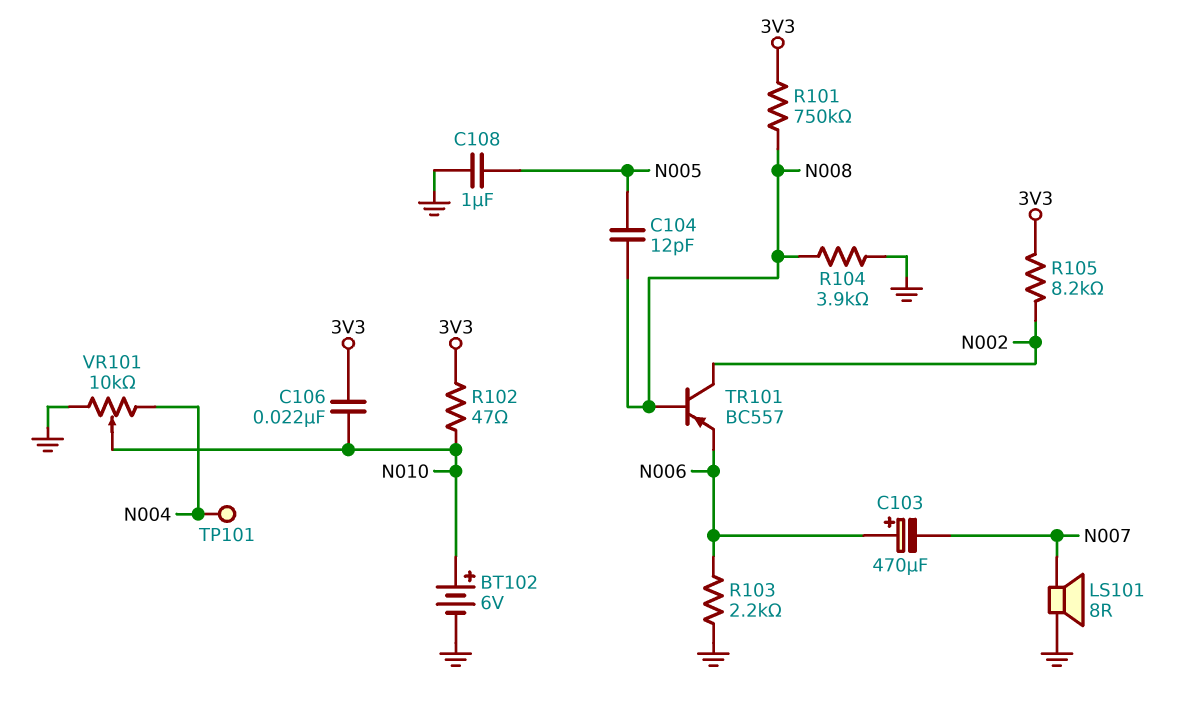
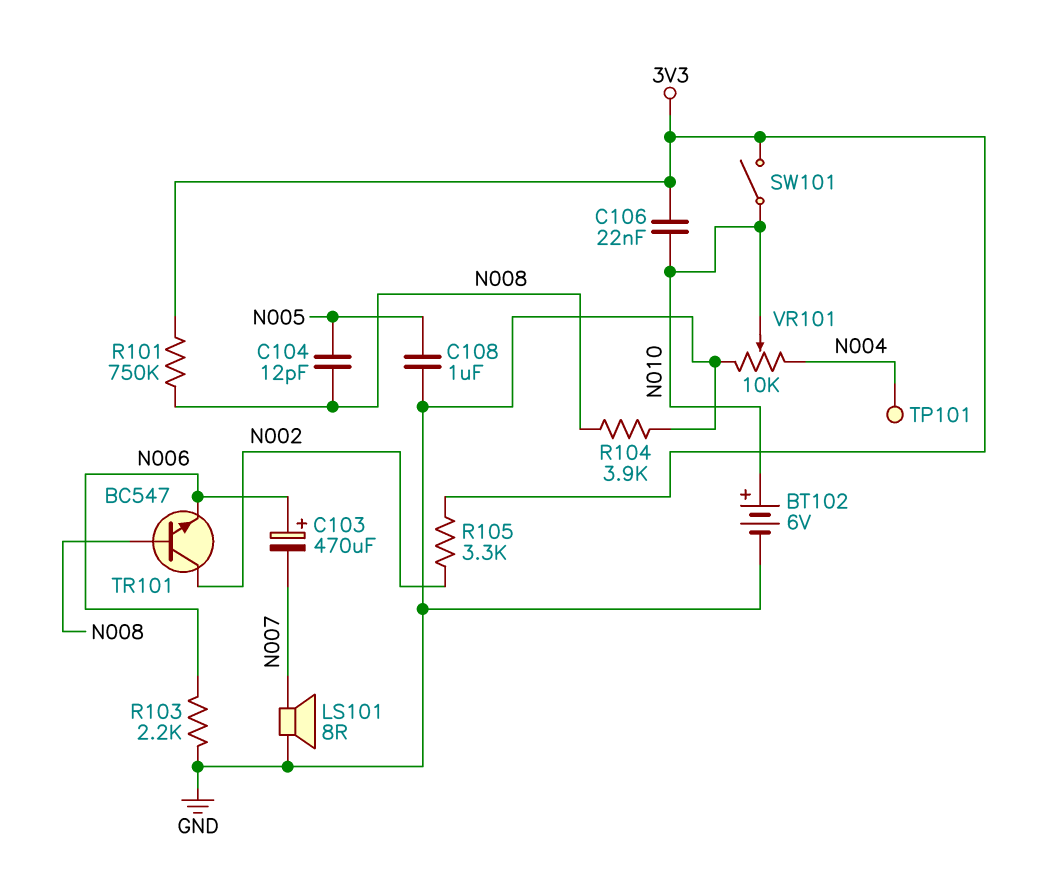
R102: 47 (3V3, N010) -> none
R105: 8.2k (3V3, N002) -> 3.3k (3V3, N002)
SW101: none -> switch (3V3, N010)
TR101: PNP BC557 (B N008, C N002, E N006) -> NPN BC547 (B N008, C N002, E N006)

